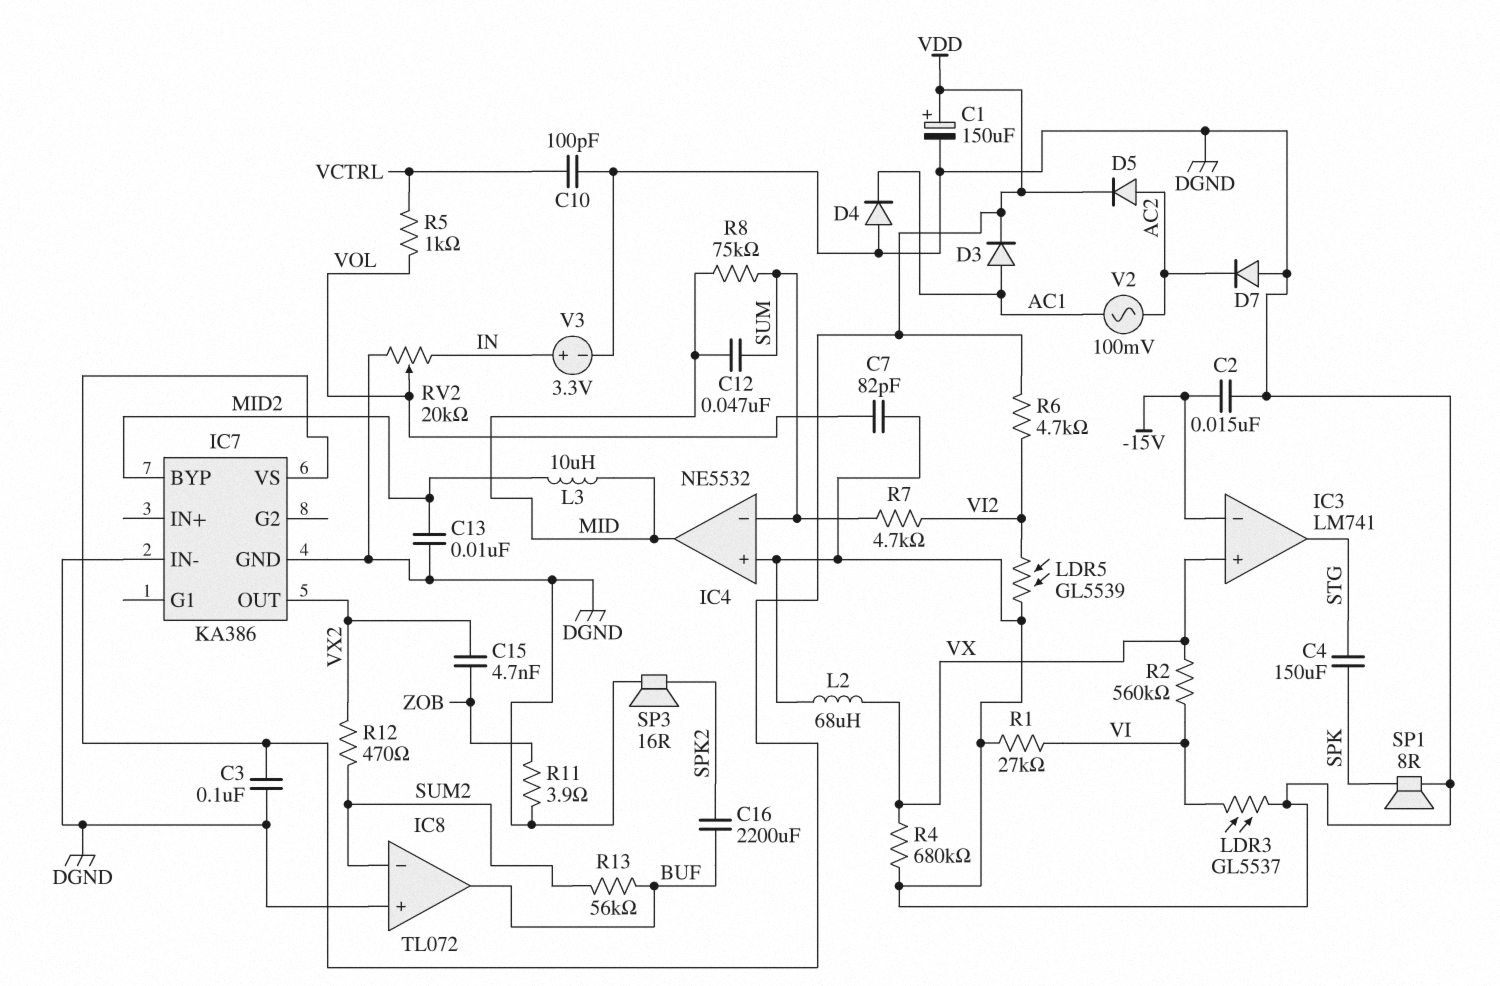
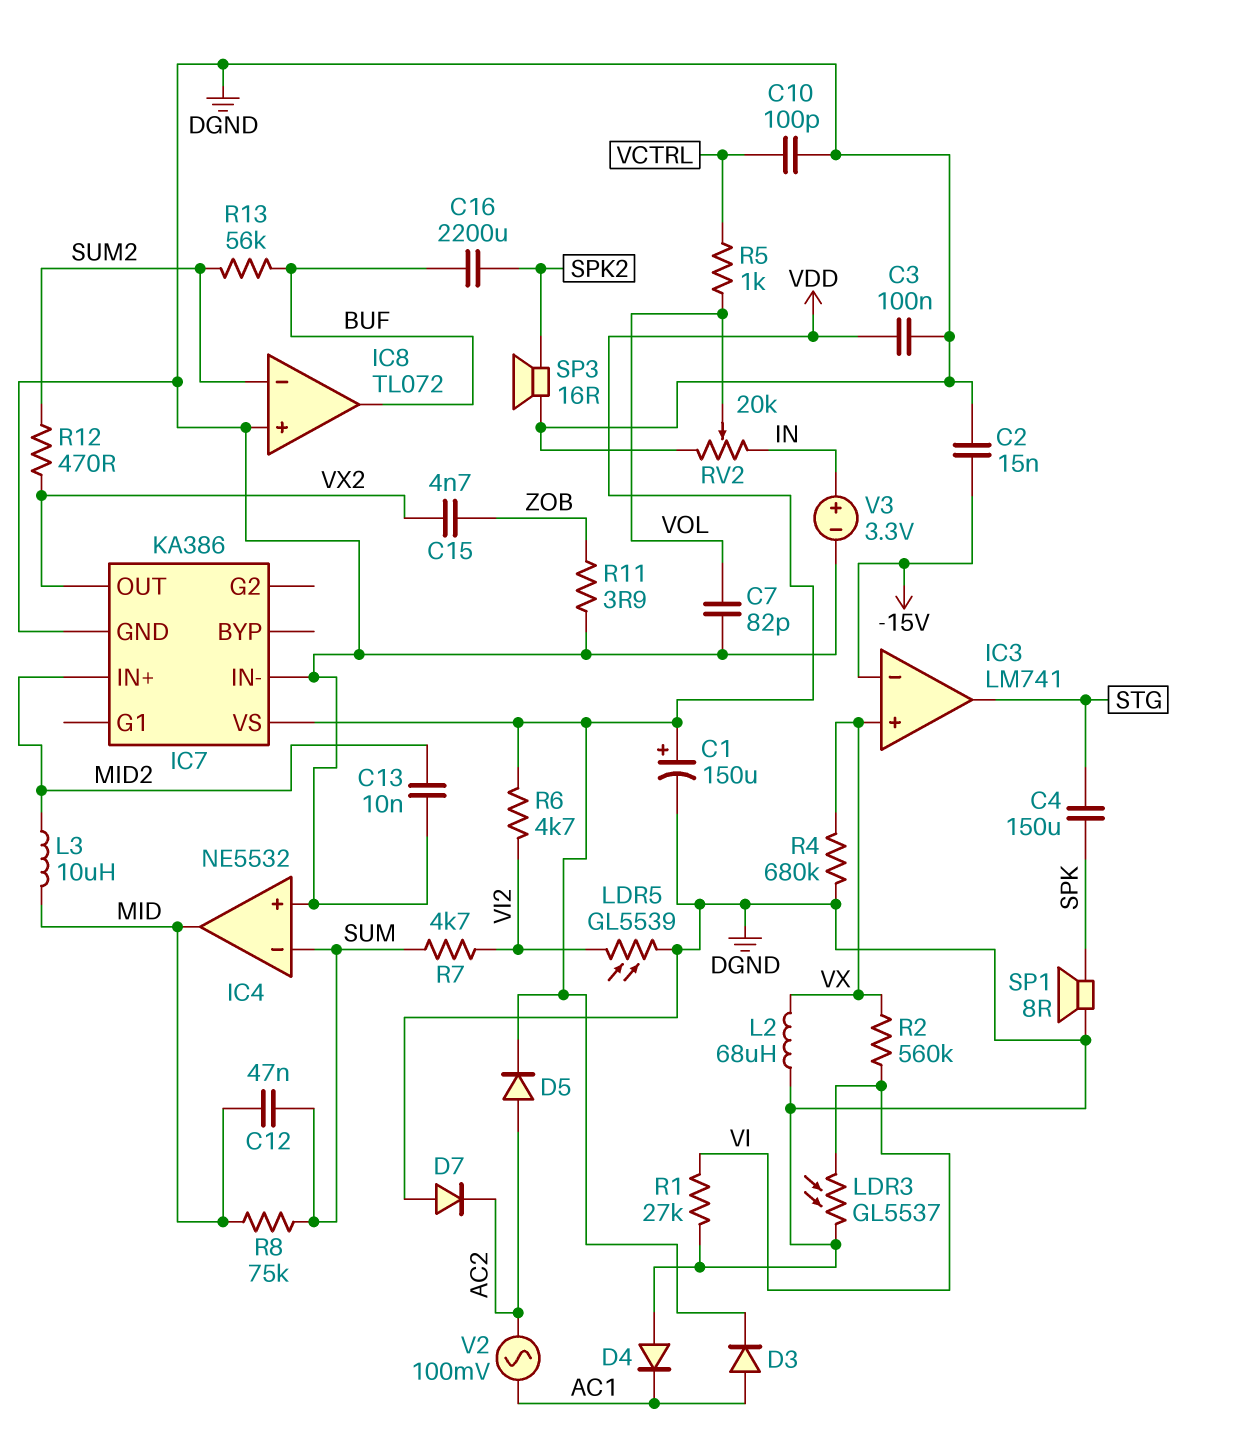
IC7 pin BYP: MID2 -> none
IC7 pin IN+: none -> MID2

